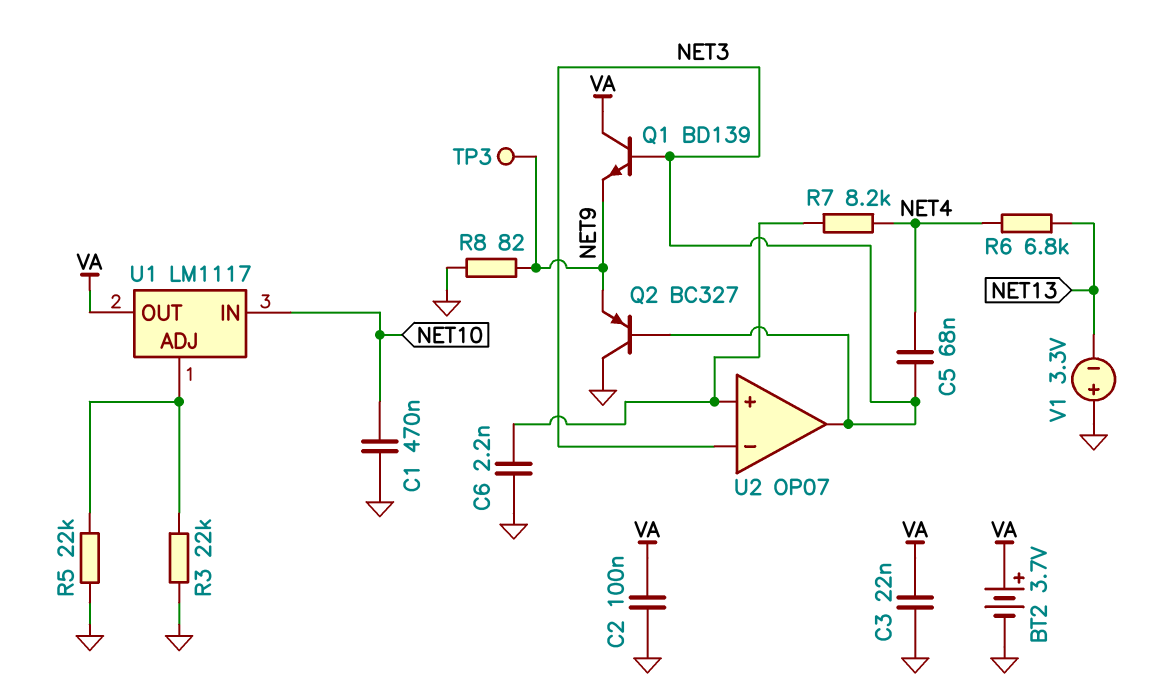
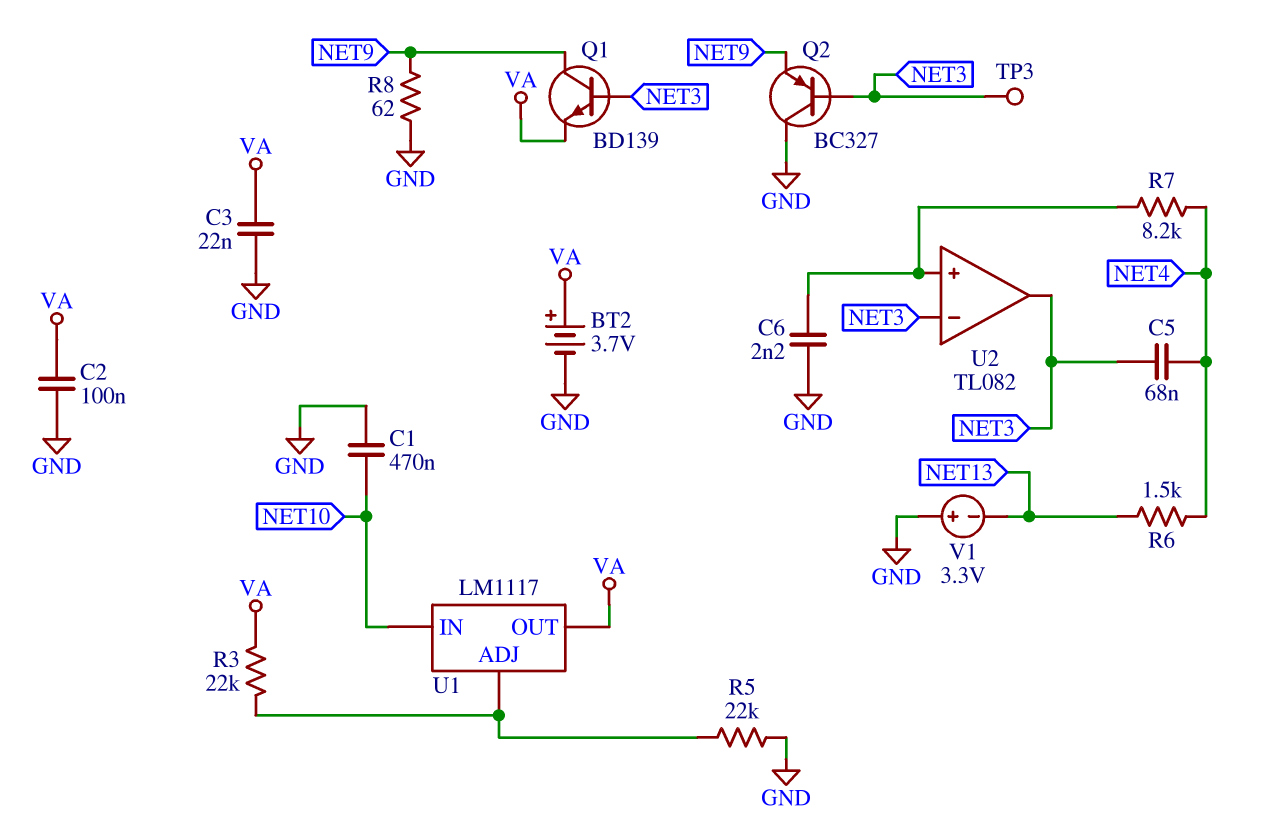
Q1: NPN BD139 (B NET3, C VA, E NET9) -> NPN BD139 (B NET3, C NET9, E VA)
R3: 22k (GND, U1/ADJ) -> 22k (U1/ADJ, VA)
R6: 6.8k (NET4, NET13) -> 1.5k (NET4, NET13)
R8: 82 (GND, NET9) -> 62 (GND, NET9)
TP3: test point (NET9) -> test point (NET3)
U2: OP07 -> TL082

